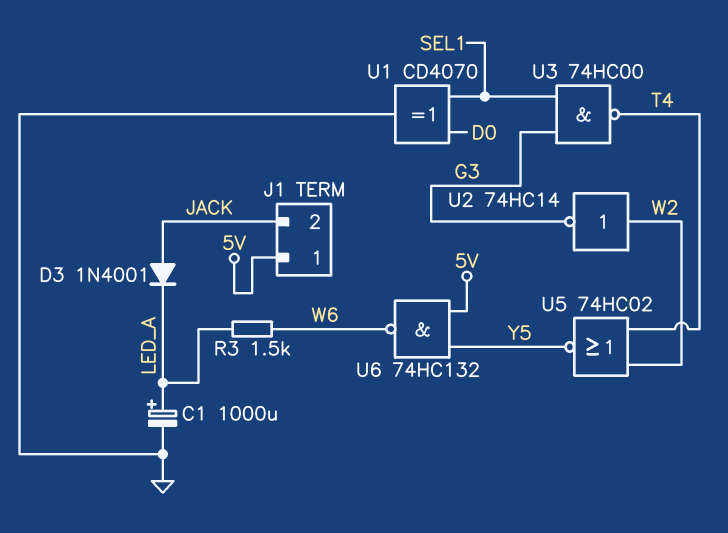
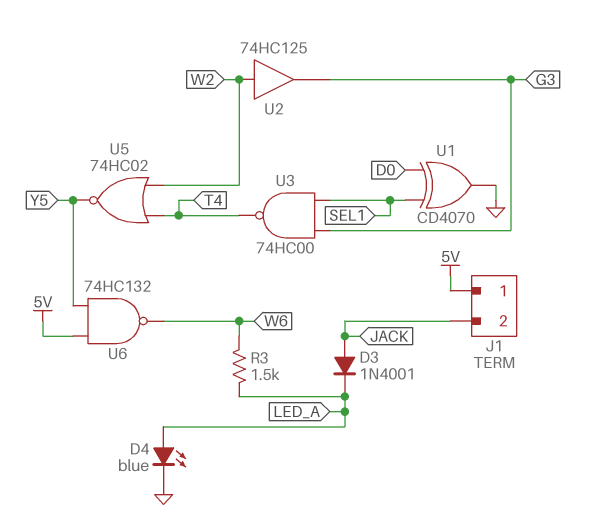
C1: 1000uF (plus LED_A, minus GND) -> none
D4: none -> LED blue (A LED_A, K GND)
U2: NOT 74HC14 (in W2, out G3) -> buffer 74HC125 (in W2, out G3)

